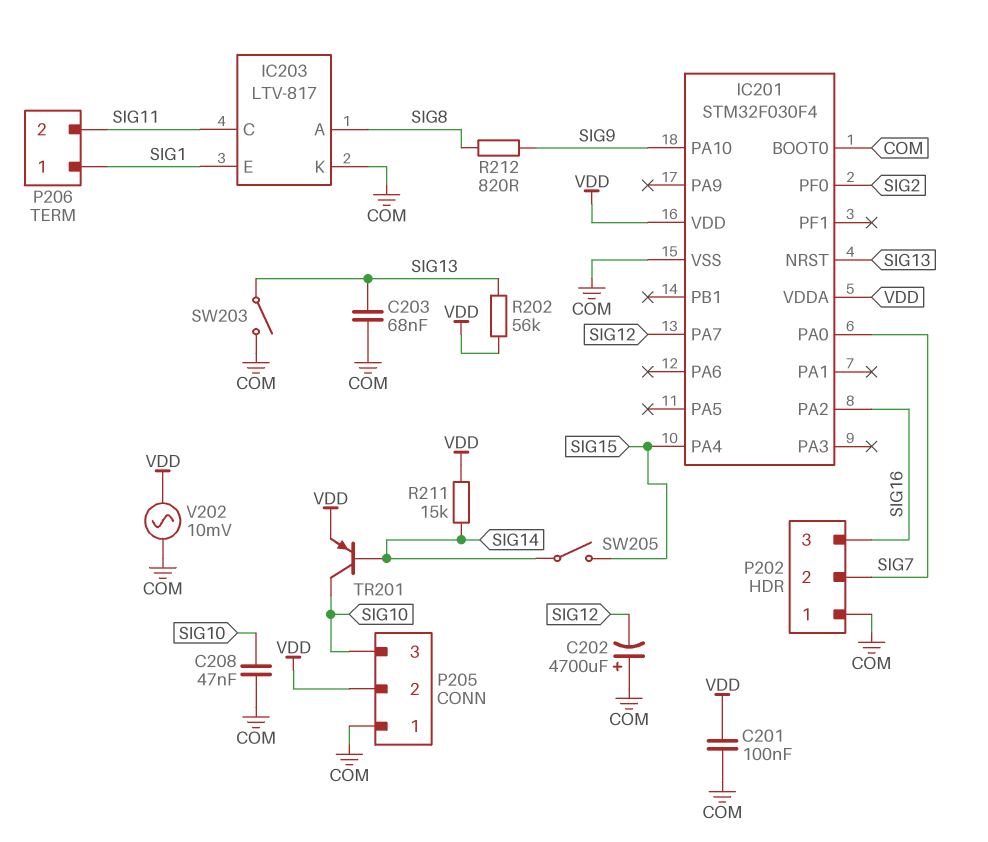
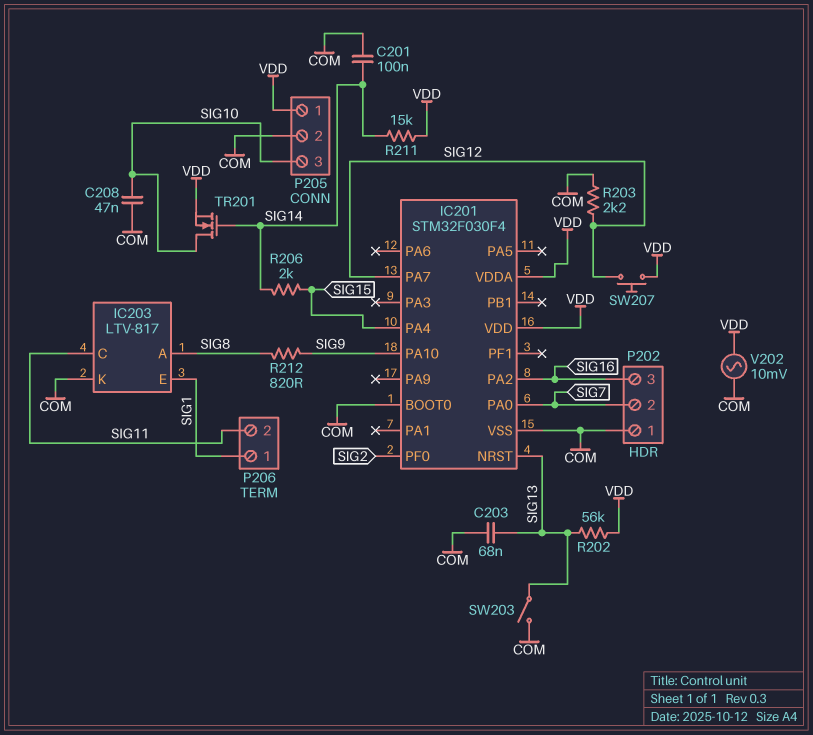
C201: 100nF (COM, VDD) -> 100nF (COM, SIG14)
C202: 4700uF (plus COM, minus SIG12) -> none
P205 pin 1: COM -> VDD
P205 pin 2: VDD -> COM
R203: none -> 2.2k (COM, SIG12)
R206: none -> 2k (SIG14, SIG15)
SW205: switch (SIG14, SIG15) -> none
SW207: none -> button (SIG12, VDD)
TR201: PNP (B SIG14, C SIG10, E VDD) -> NMOS (G SIG14, D SIG10, S VDD)

